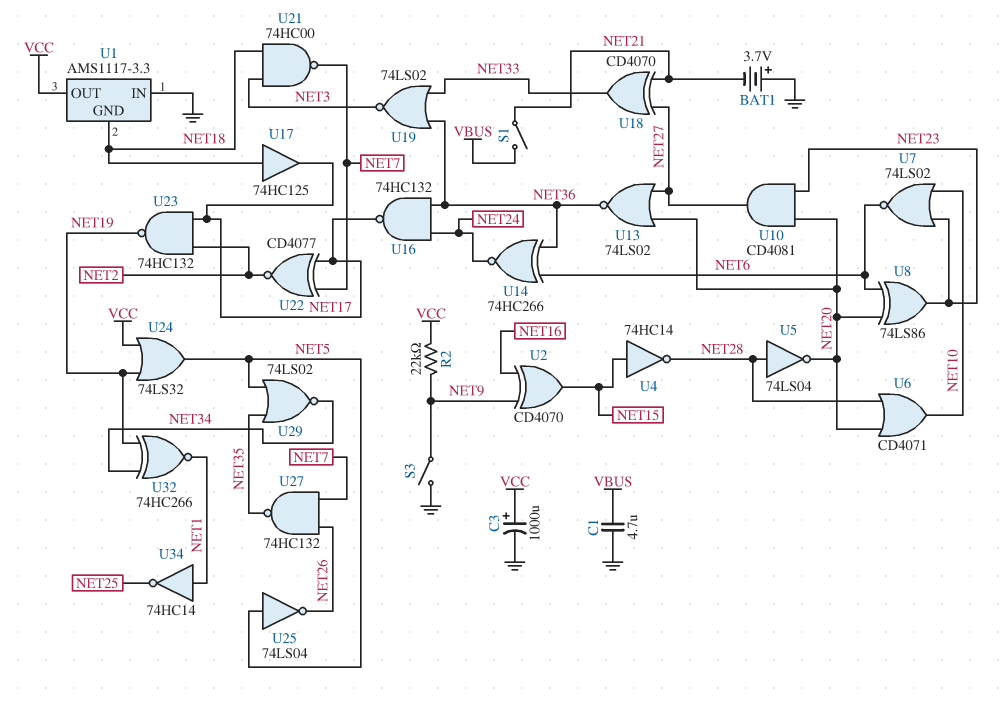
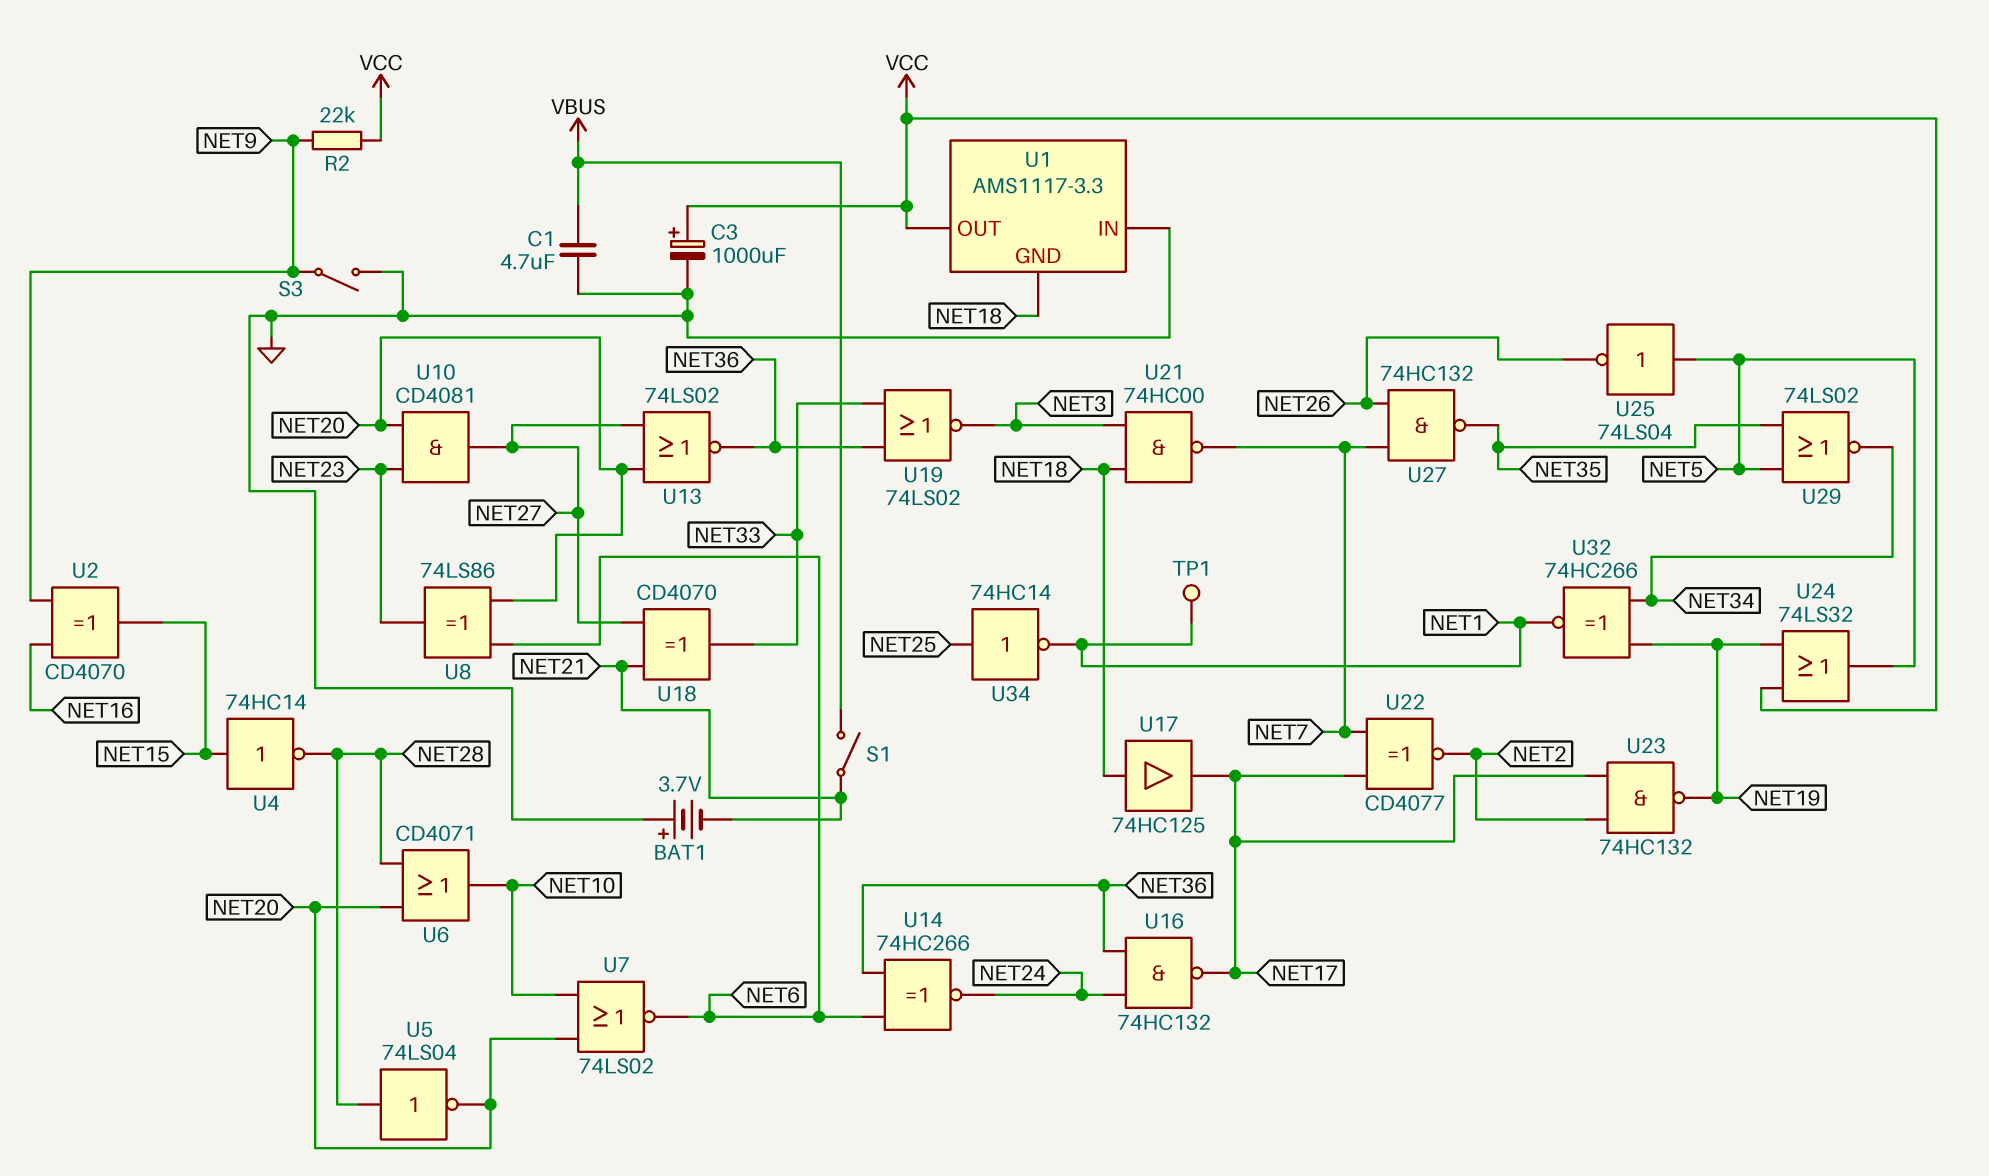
TP1: none -> test point (NET1)
U7: NOR 74LS02 (in NET10, in NET23, out NET6) -> NOR 74LS02 (in NET10, in NET20, out NET6)
U34: NOT 74HC14 (in NET1, out NET25) -> NOT 74HC14 (in NET25, out NET1)

